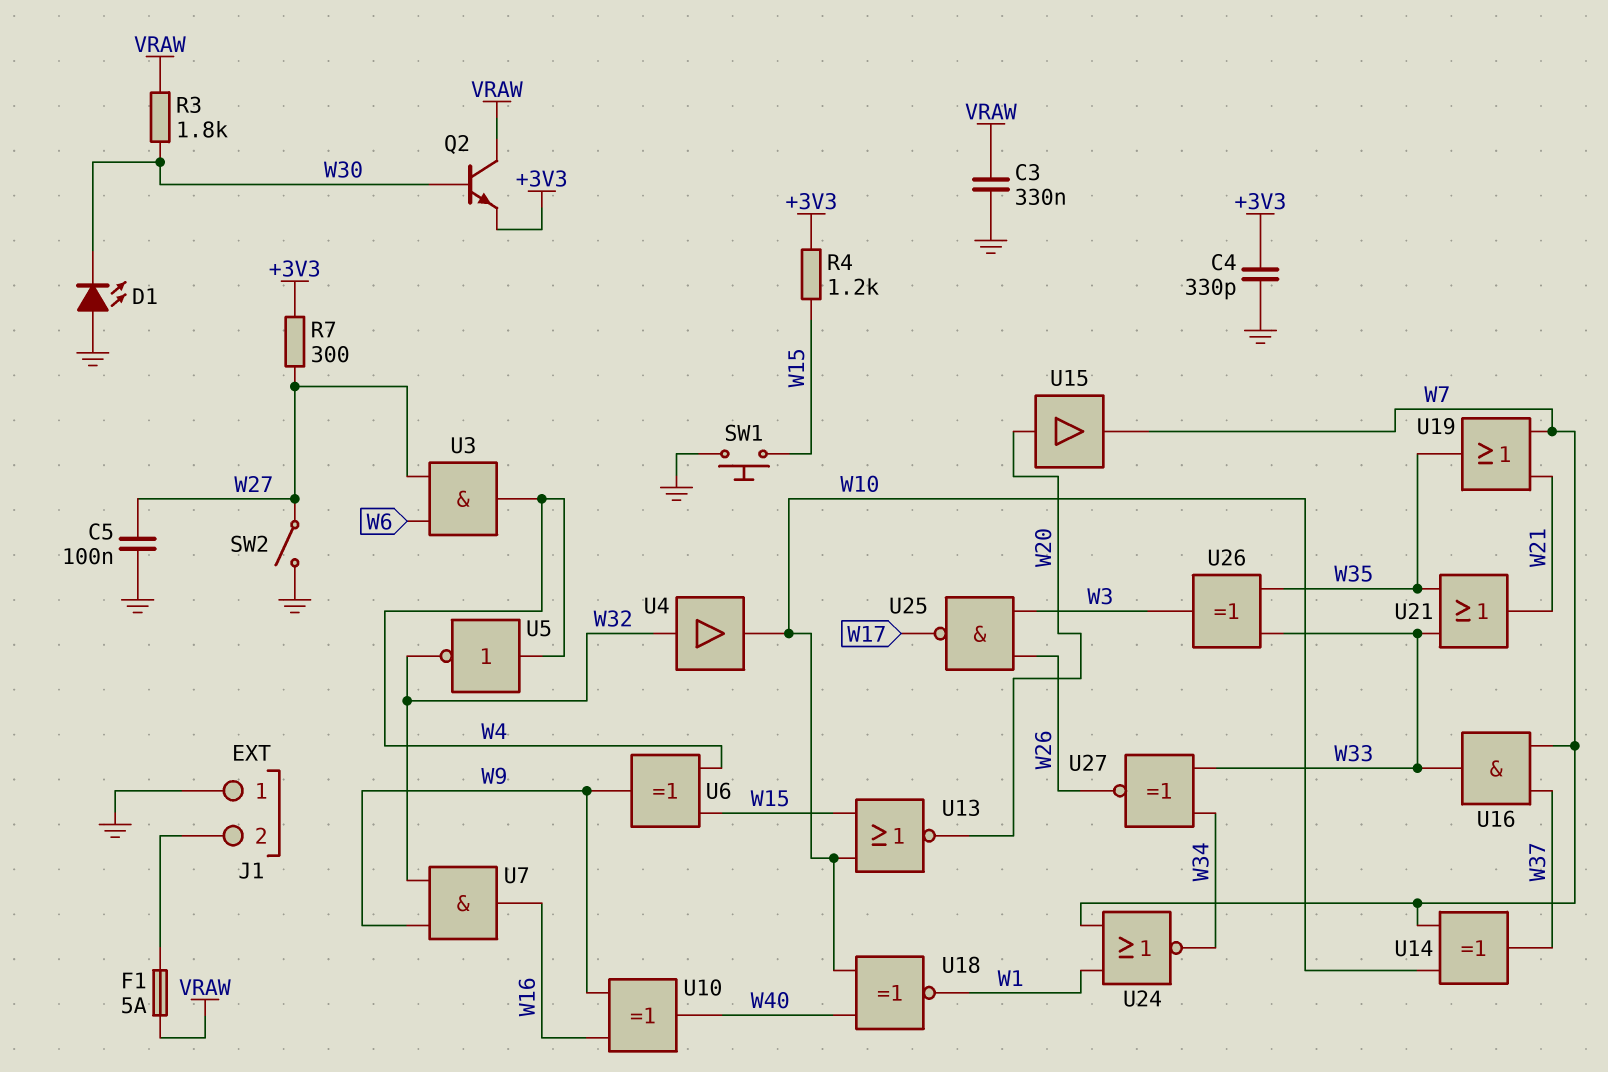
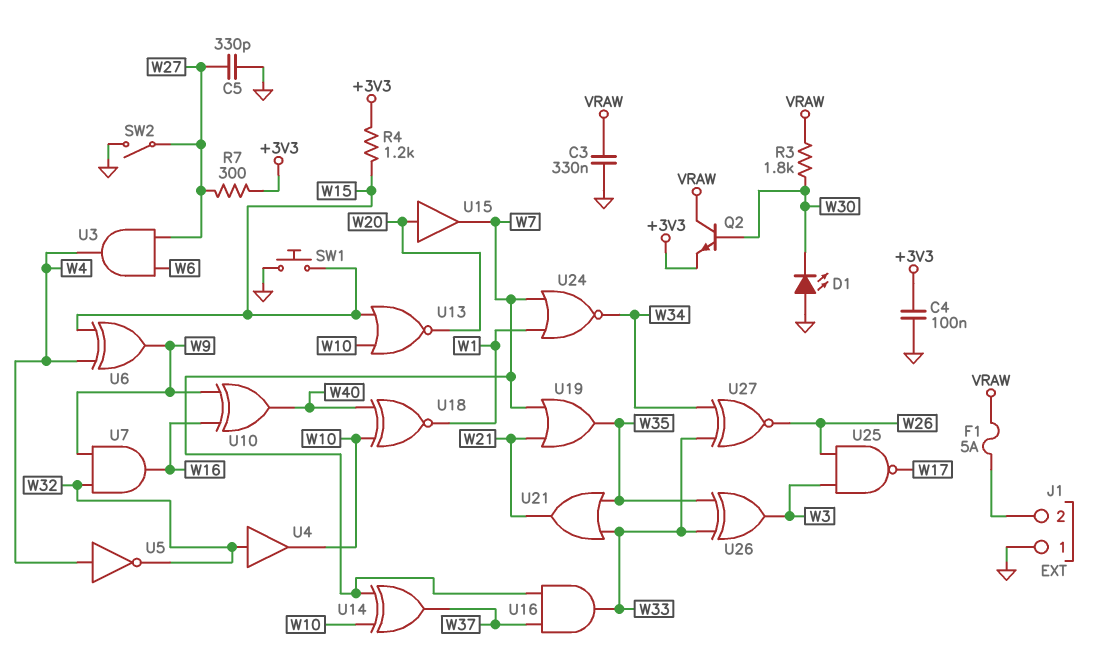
C4: 330pF (+3V3, GND) -> 100nF (+3V3, GND)
C5: 100nF (GND, W27) -> 330pF (GND, W27)

